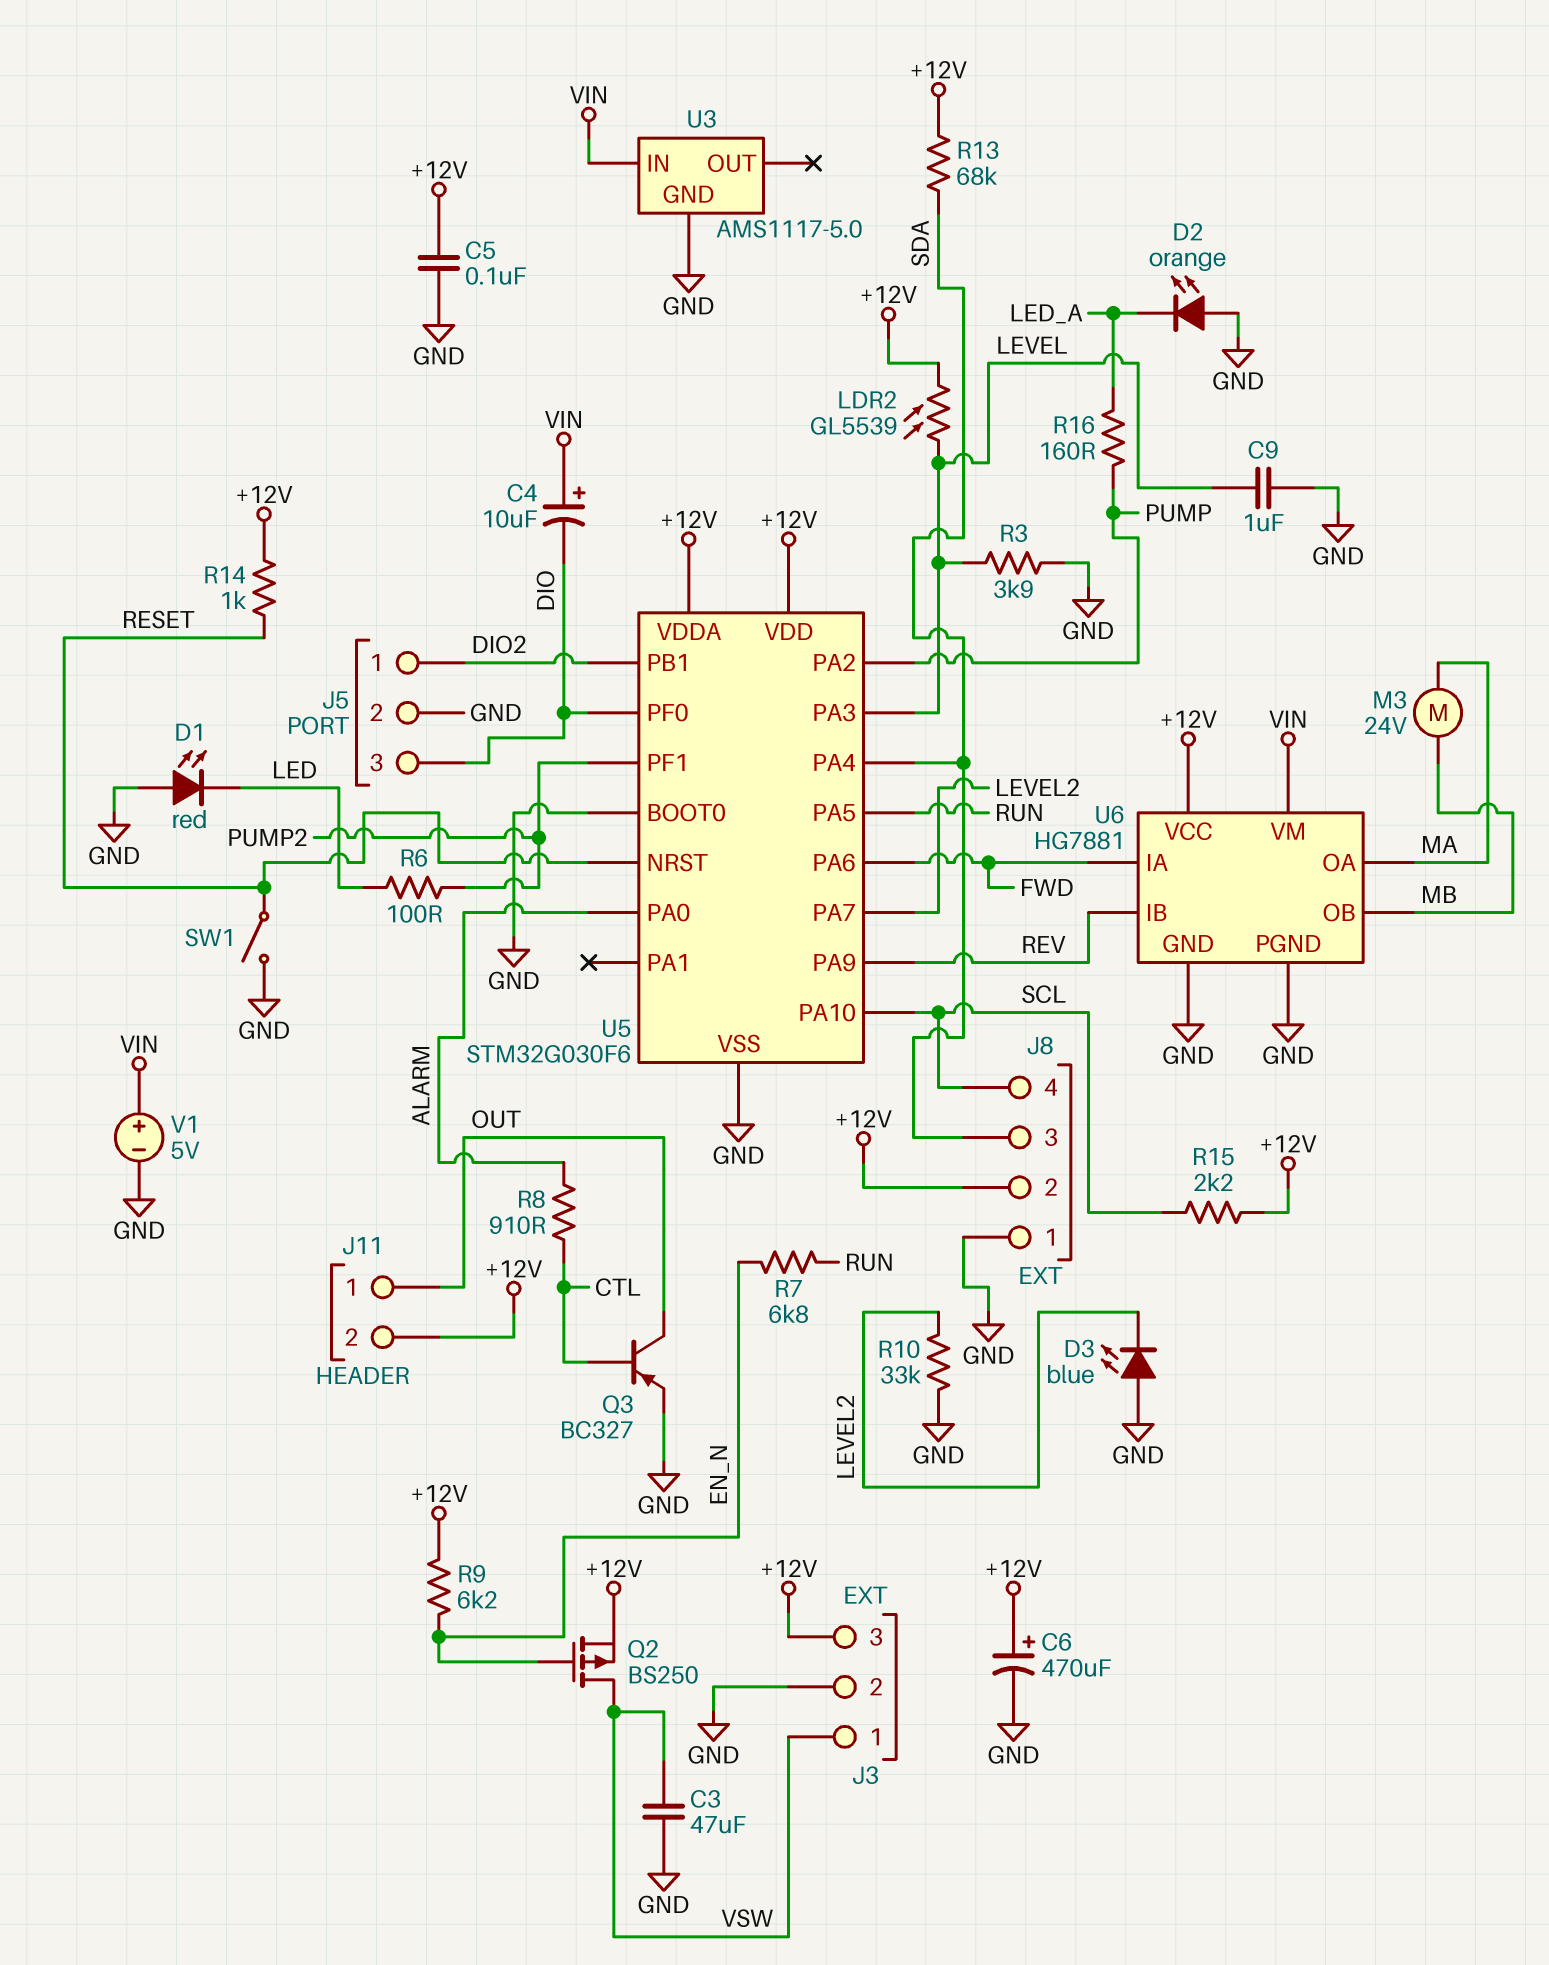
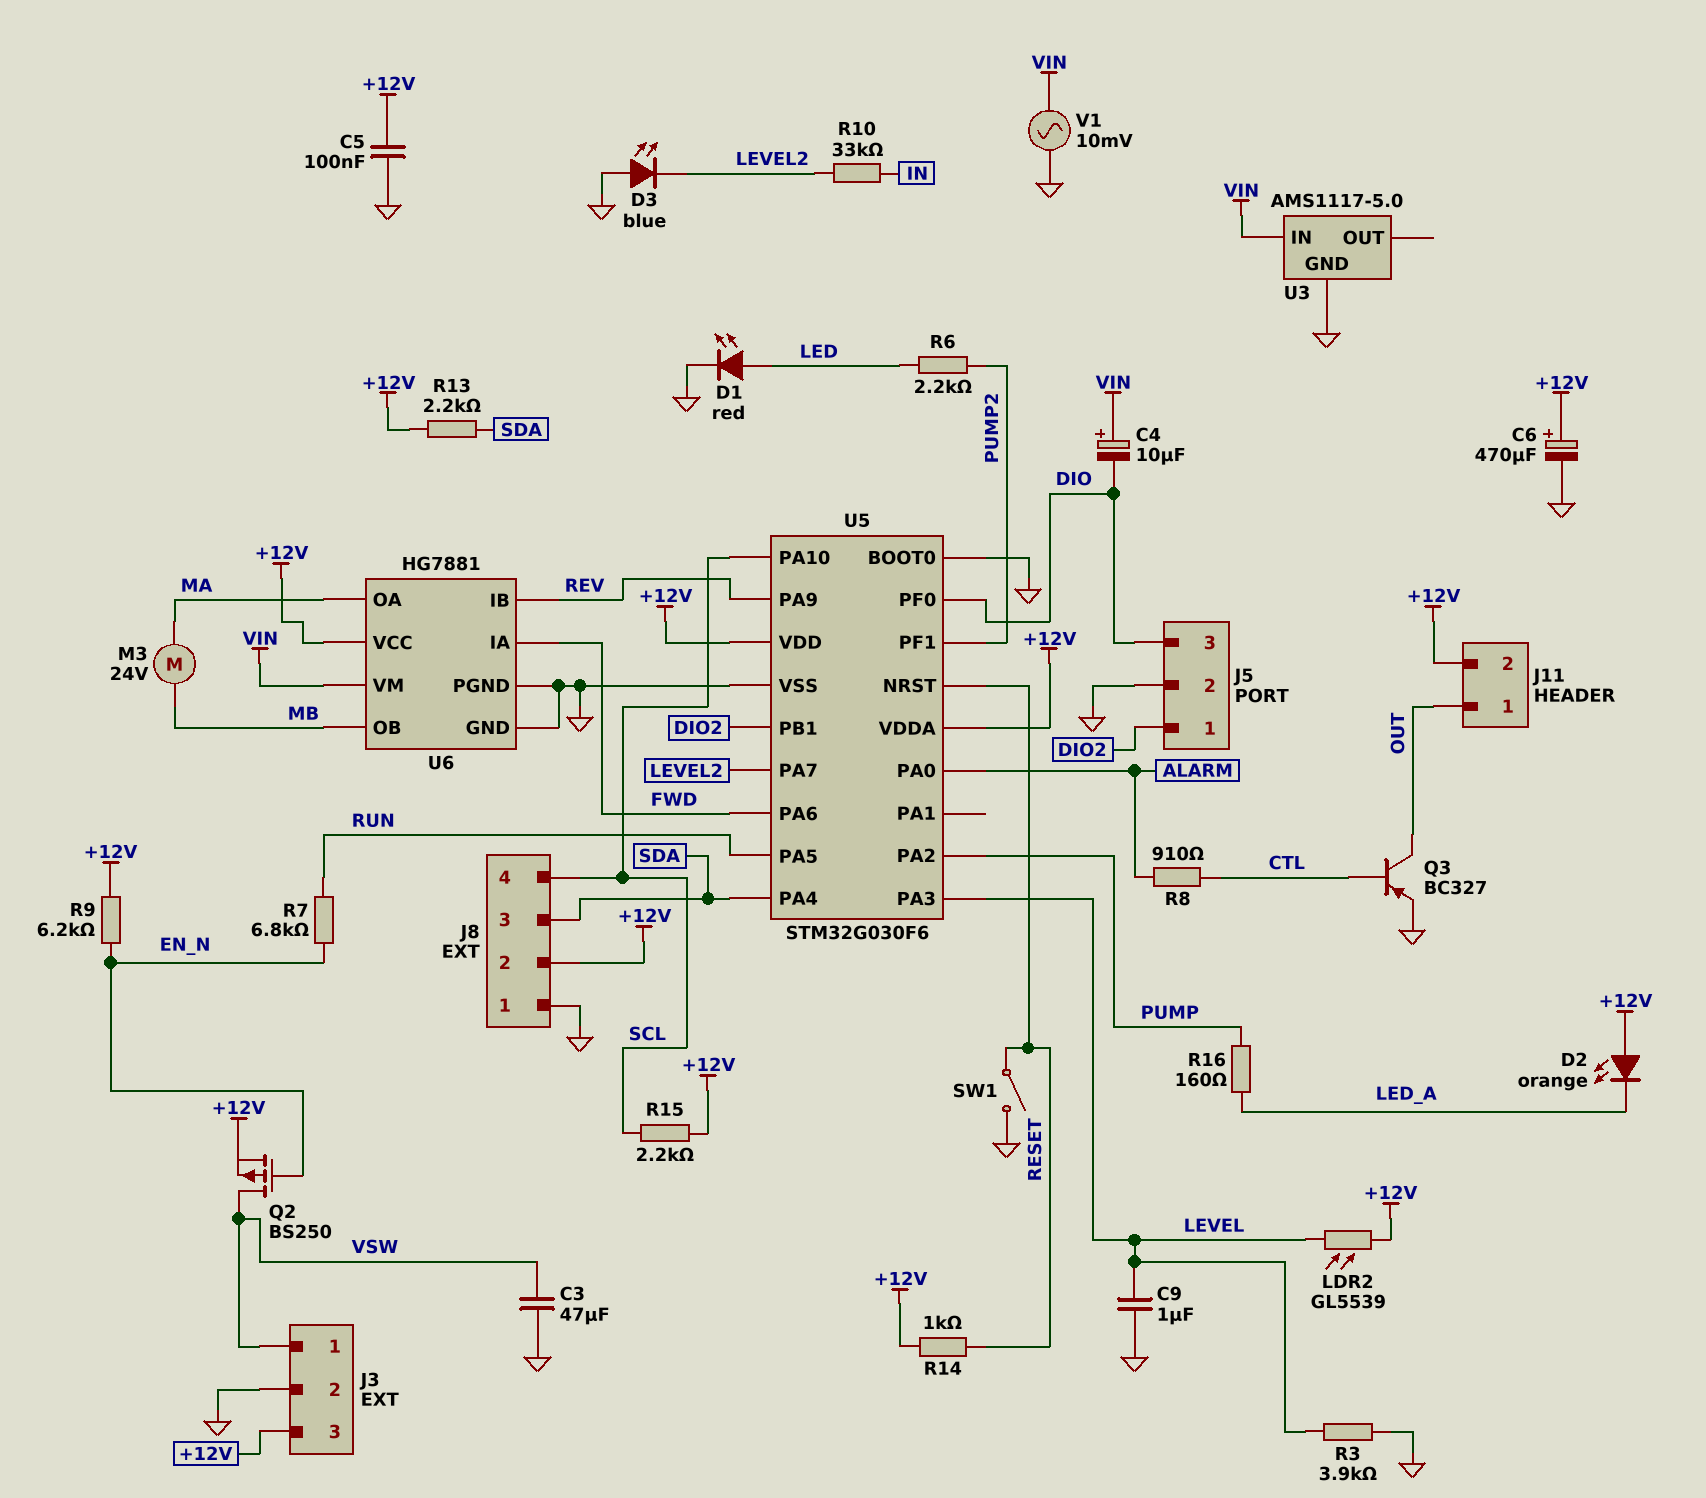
D1: LED red (A GND, K LED) -> LED red (A LED, K GND)
D2: LED orange (A GND, K LED_A) -> LED orange (A +12V, K LED_A)
R6: 100 (LED, PUMP2) -> 2.2k (LED, PUMP2)
R10: 33k (GND, LEVEL2) -> 33k (IN, LEVEL2)
R13: 68k (+12V, SDA) -> 2.2k (+12V, SDA)
V1: 5V (plus VIN, minus GND) -> AC 10mV (GND, VIN)

